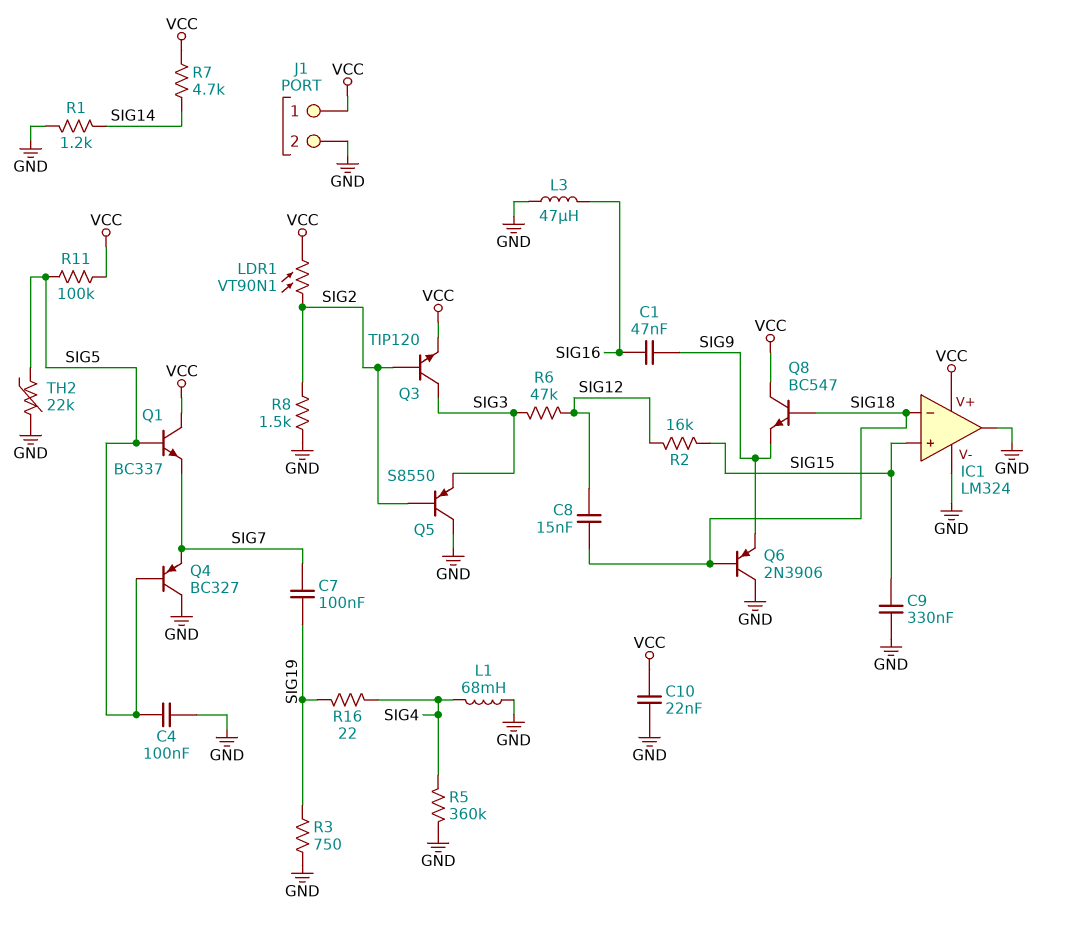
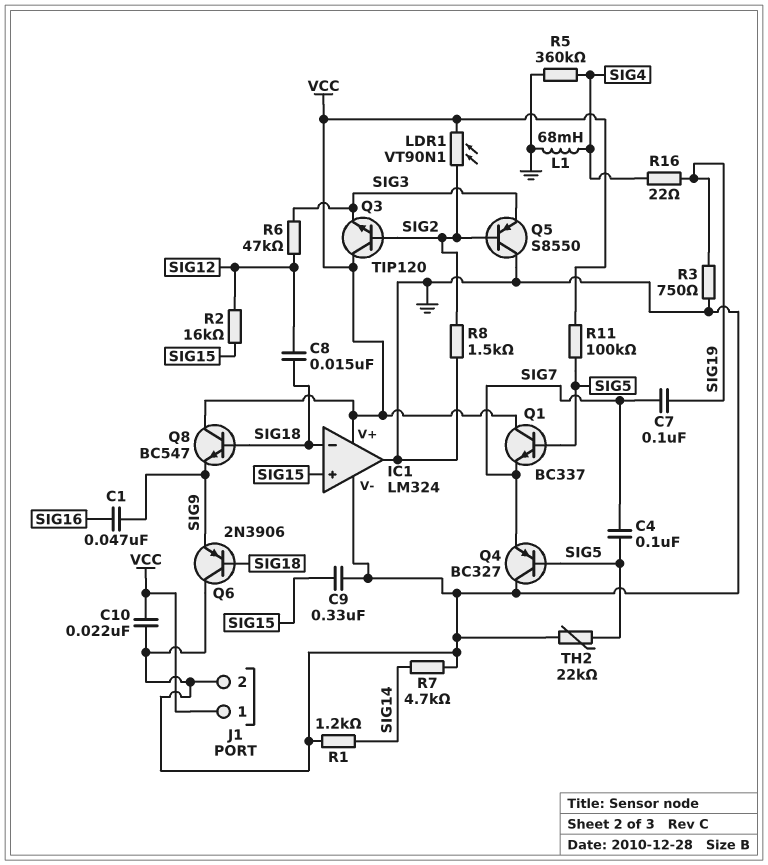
C4: 100nF (GND, SIG5) -> 100nF (SIG5, SIG7)
L3: 47uH (GND, SIG16) -> none
Q3: NPN TIP120 (B SIG2, C SIG3, E VCC) -> NPN TIP120 (B SIG2, C VCC, E SIG3)
R7: 4.7k (SIG14, VCC) -> 4.7k (GND, SIG14)

